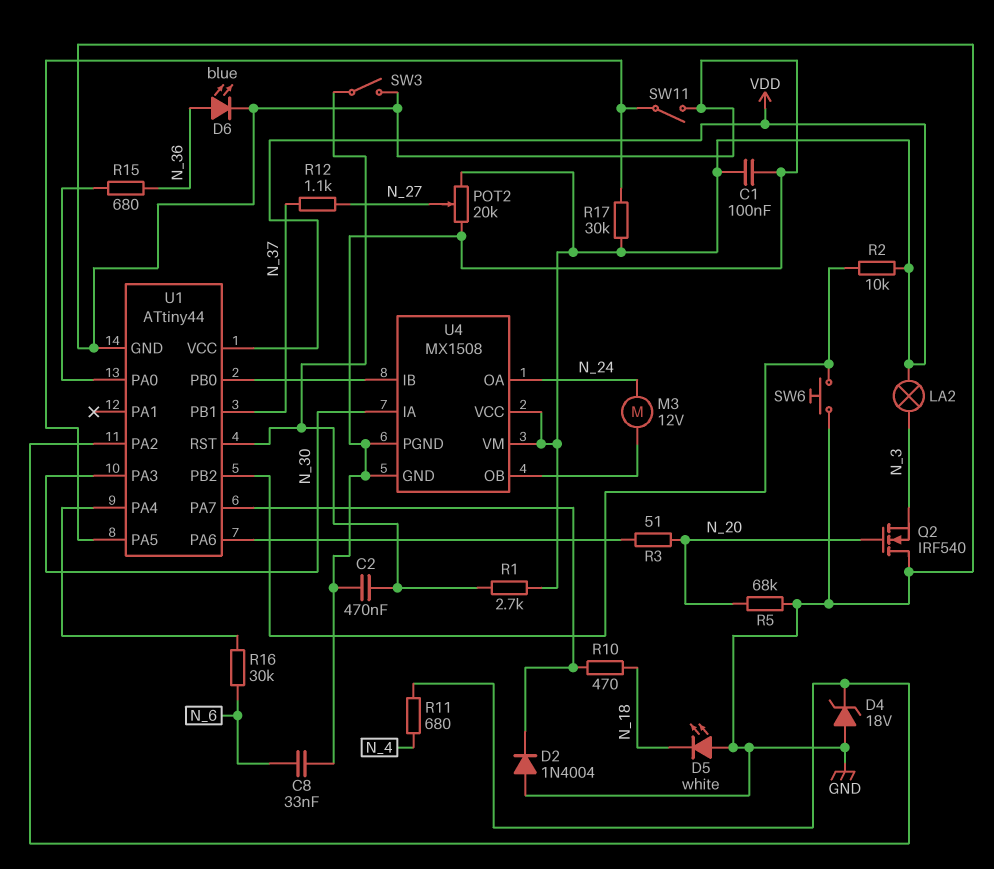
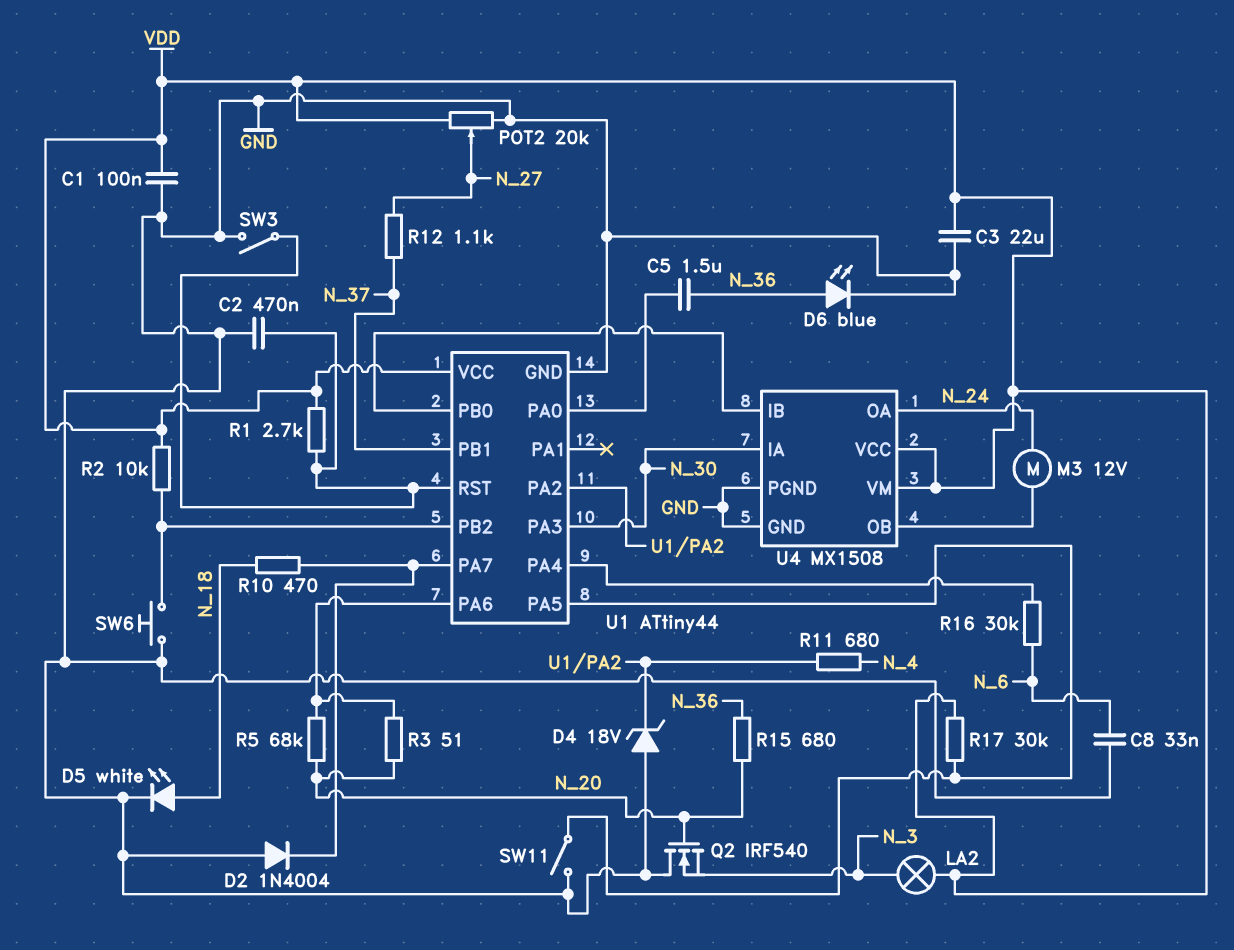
C3: none -> 22uF (GND, VDD)
C5: none -> 1.5uF (N_36, U1/PA0)
D5: LED white (A GND, K N_18) -> LED white (A N_18, K GND)
R5: 68k (GND, N_20) -> 68k (N_20, U1/PA6)
R15: 680 (N_36, U1/PA0) -> 680 (N_20, N_36)

